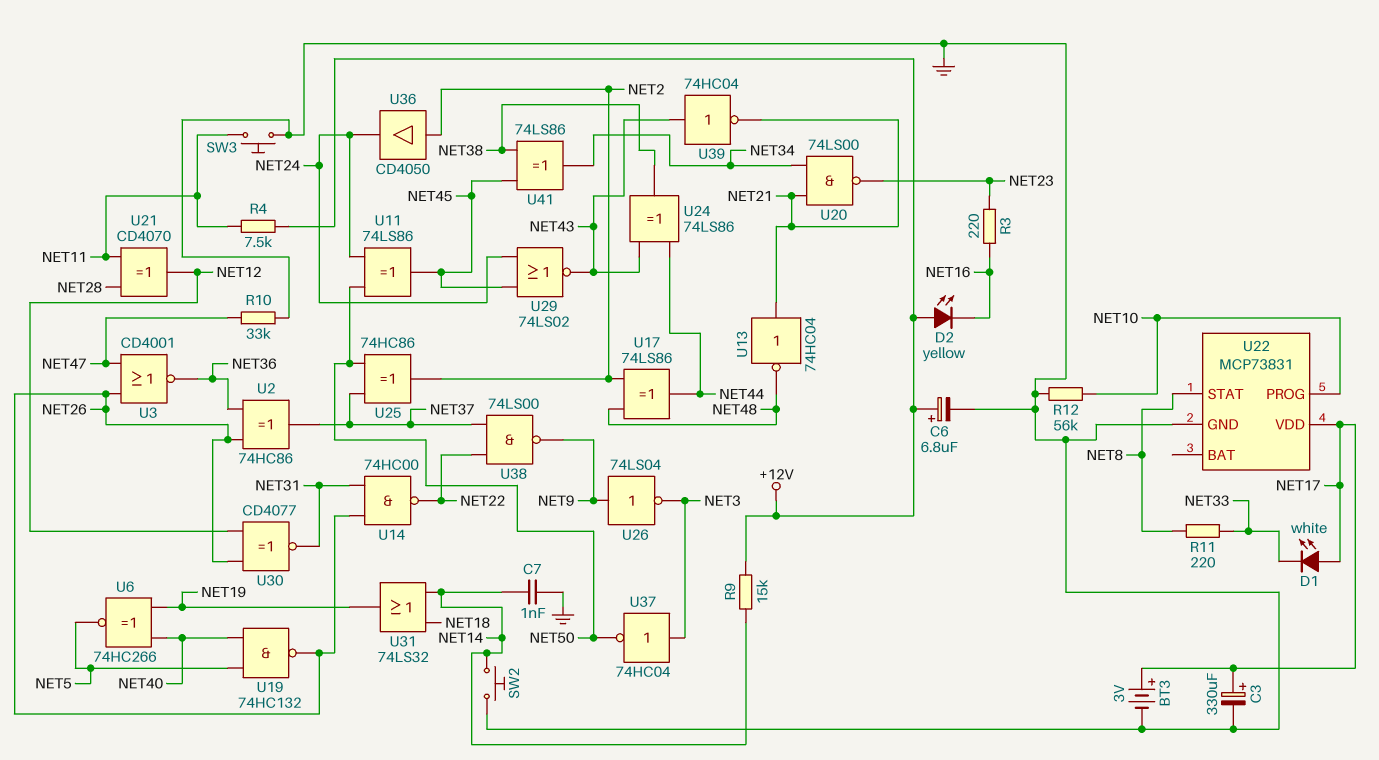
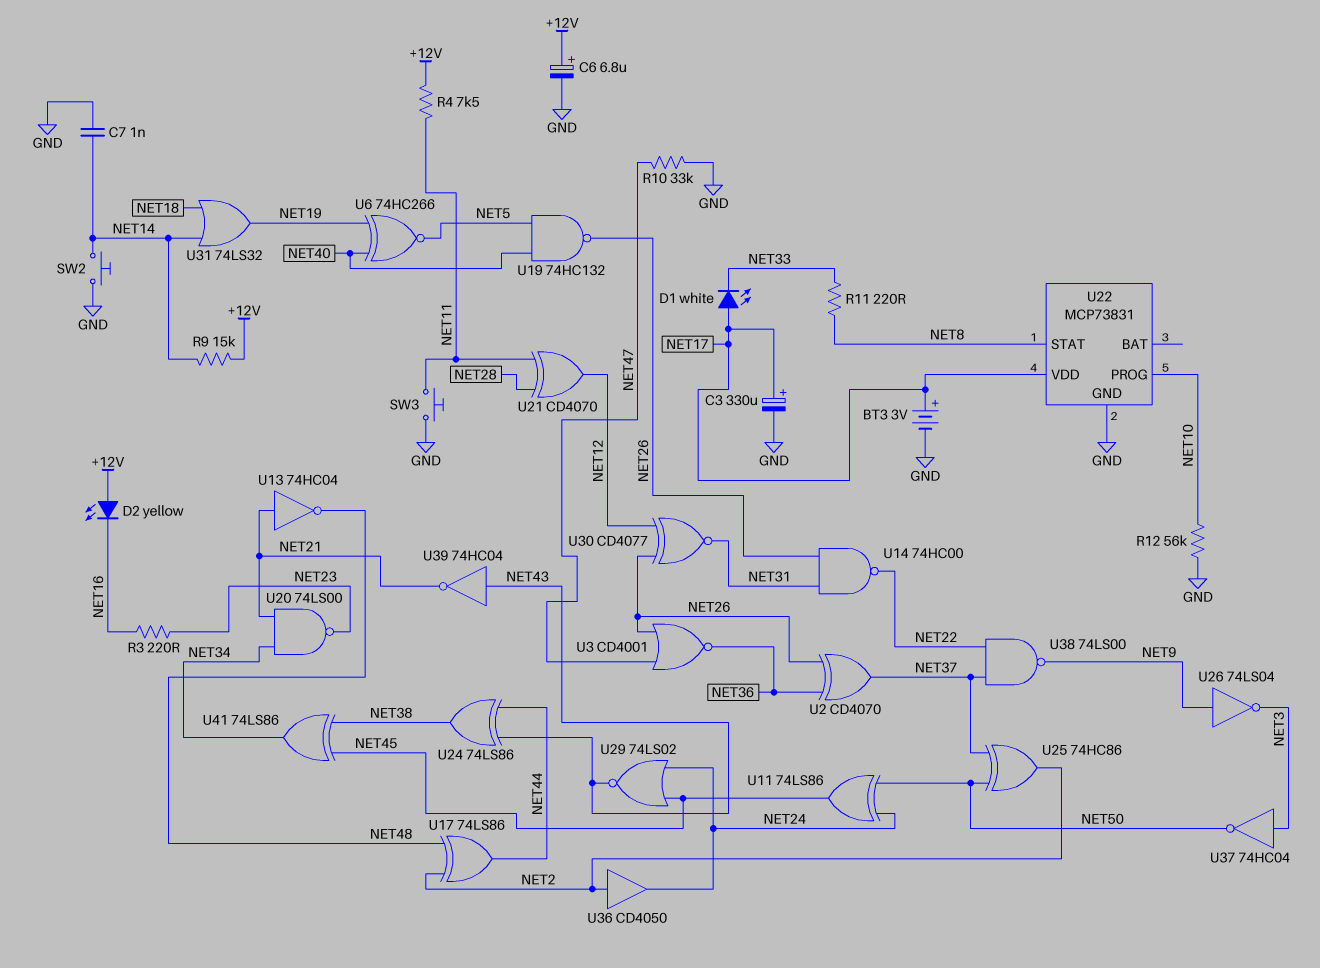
U2: XOR 74HC86 (in NET26, in NET36, out NET37) -> XOR CD4070 (in NET26, in NET36, out NET37)

